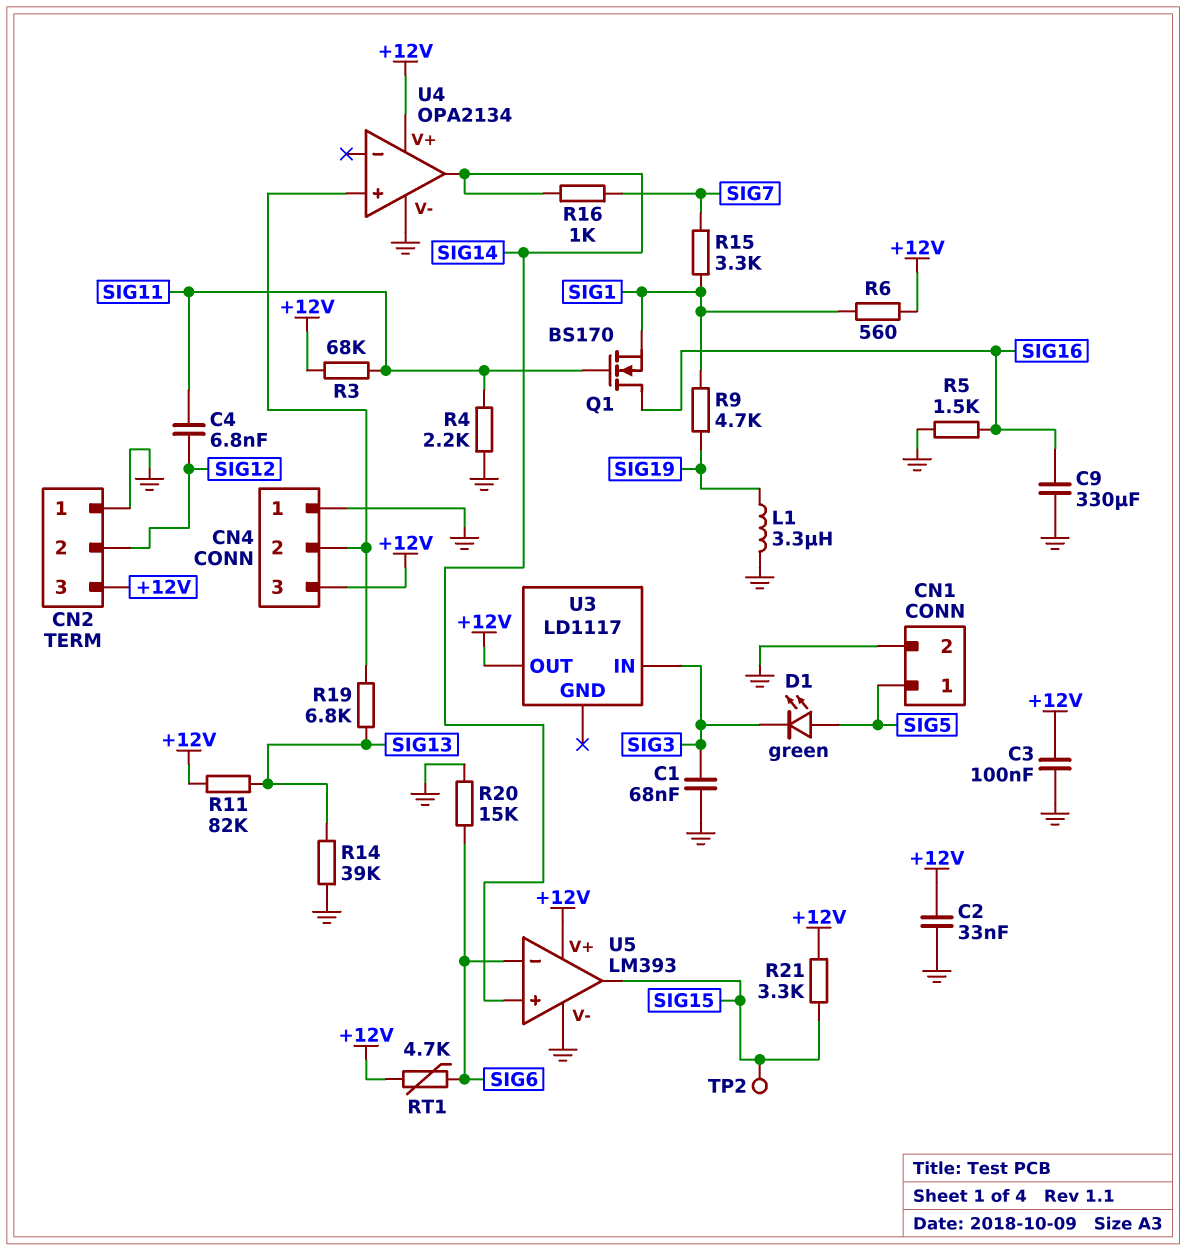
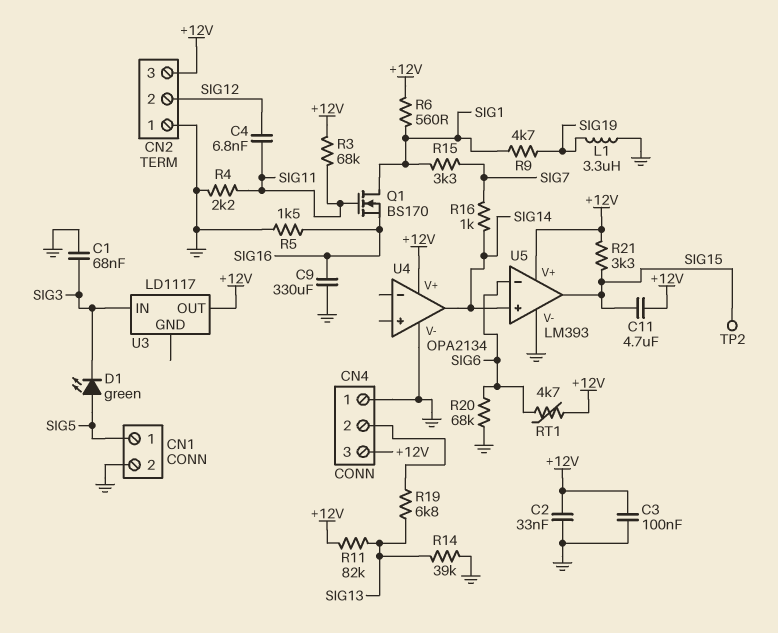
C11: none -> 4.7uF (+12V, SIG15)
Q1: NMOS BS170 (G SIG11, D SIG16, S SIG1) -> NMOS BS170 (G SIG11, D SIG1, S SIG16)
R20: 15k (GND, SIG6) -> 68k (GND, SIG6)
U4 pin in+: CN4/2 -> none

